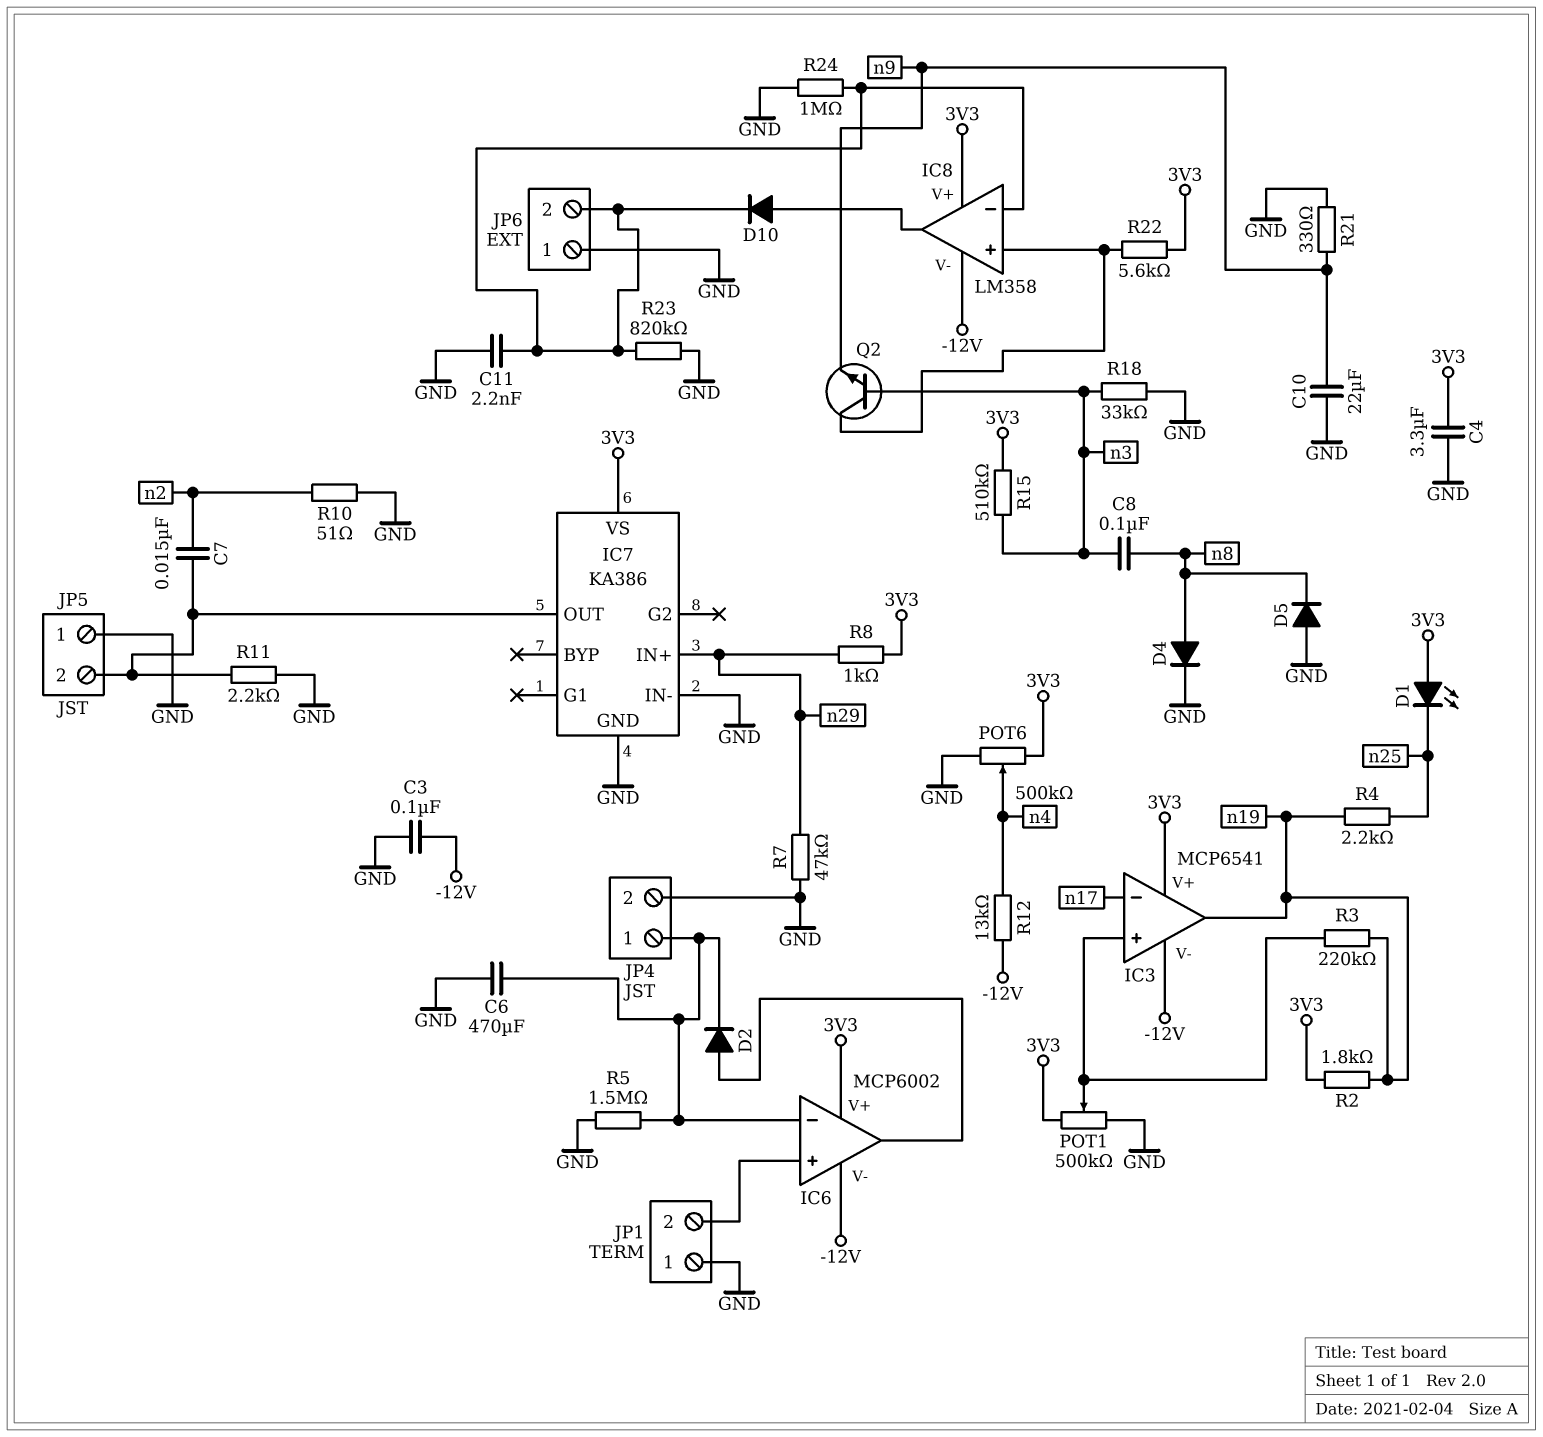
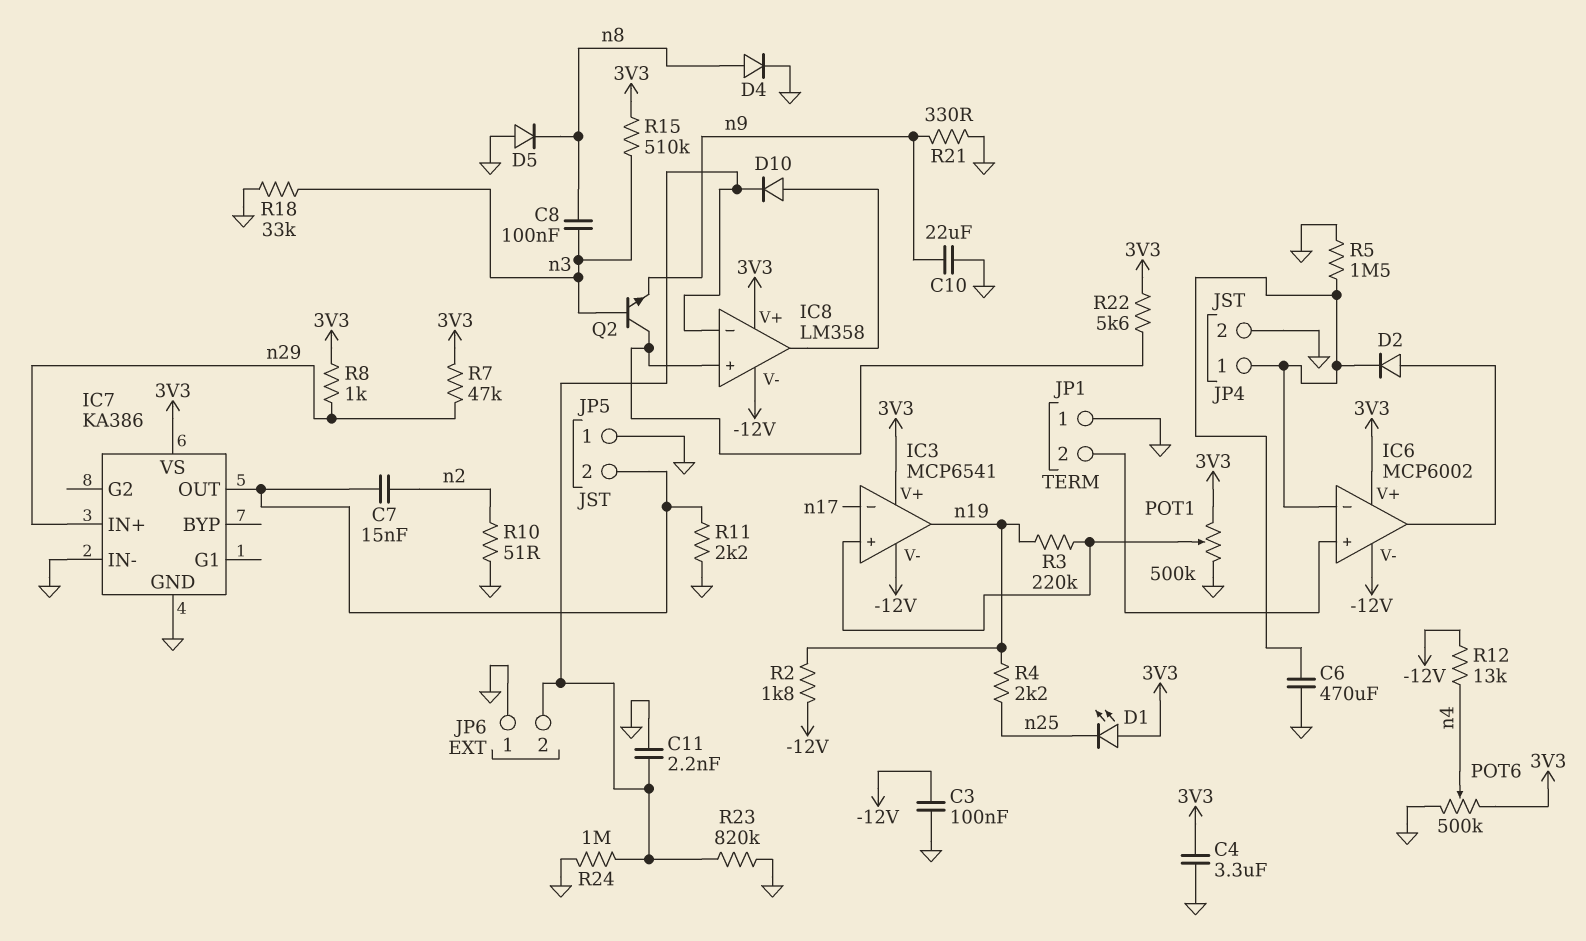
R2: 1.8k (3V3, n19) -> 1.8k (-12V, n19)
R7: 47k (GND, n29) -> 47k (3V3, n29)

